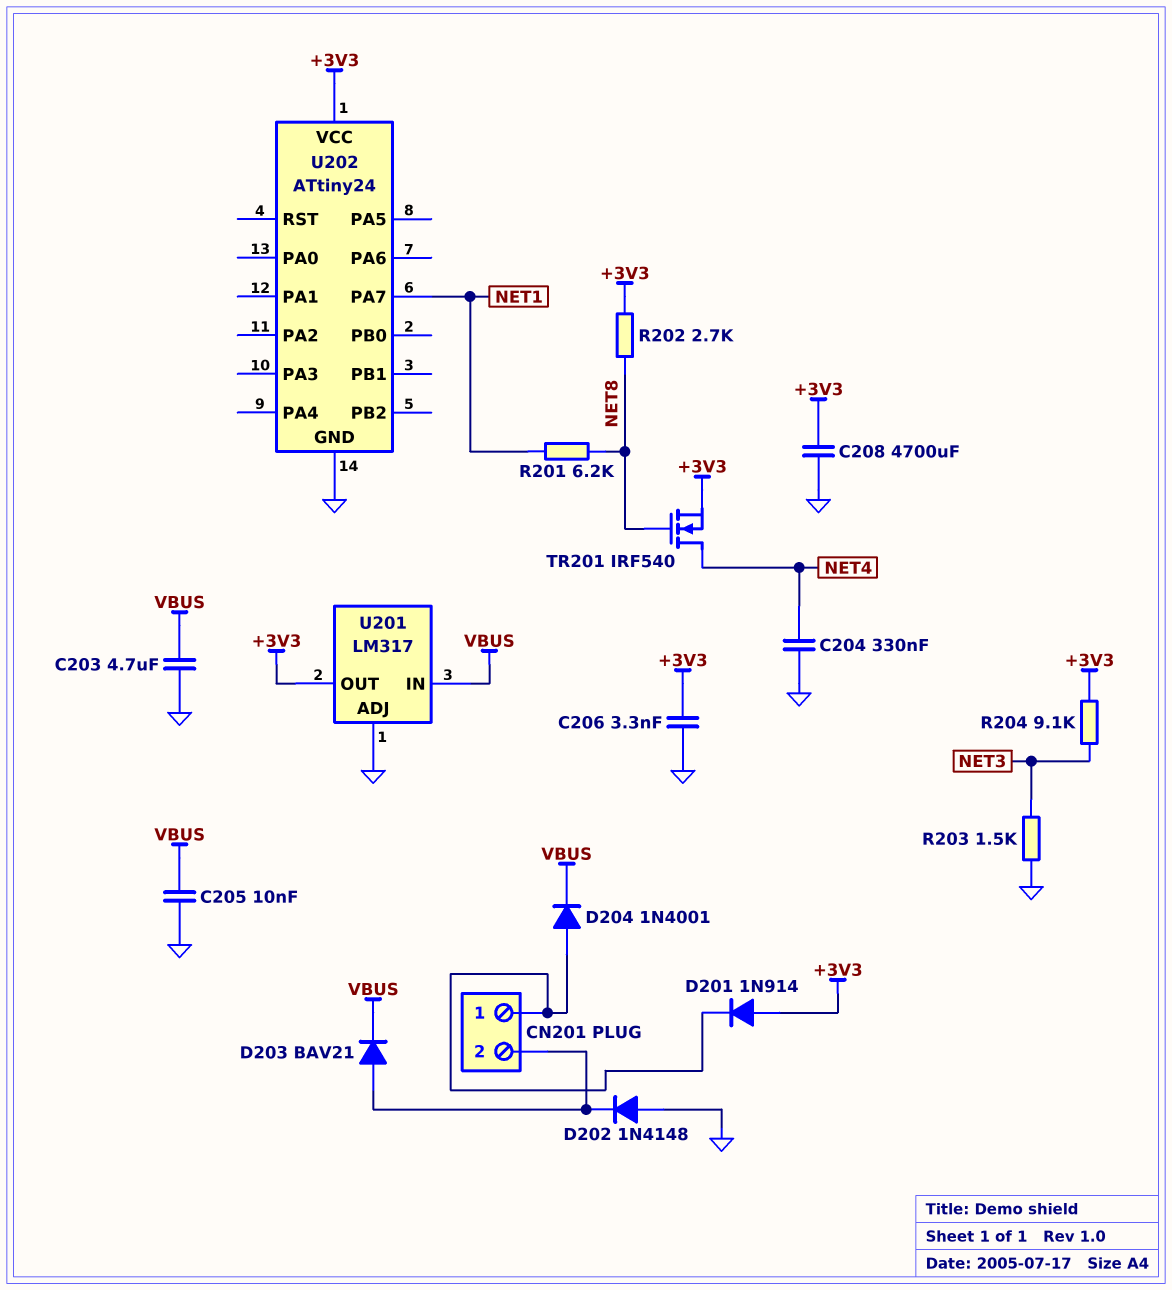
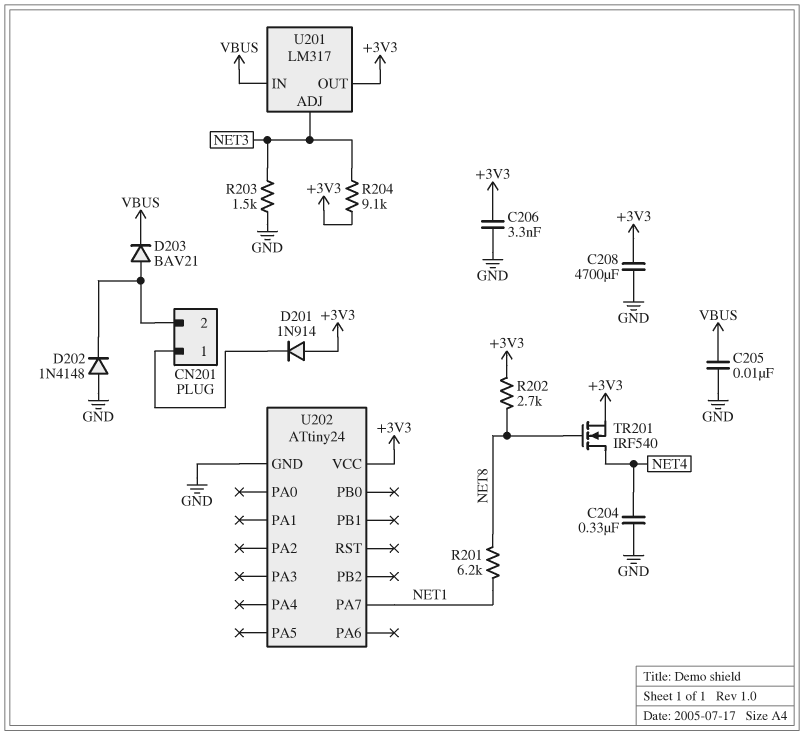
C203: 4.7uF (GND, VBUS) -> none
D204: diode 1N4001 (A CN201/1, K VBUS) -> none
U201 pin ADJ: GND -> NET3

